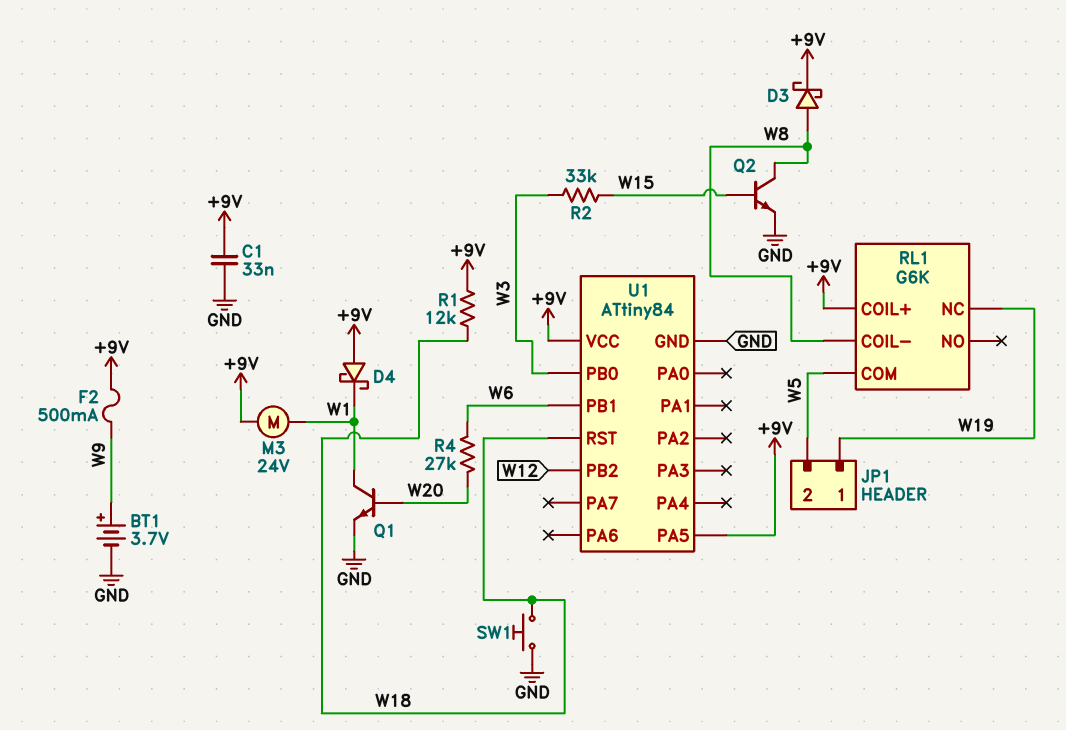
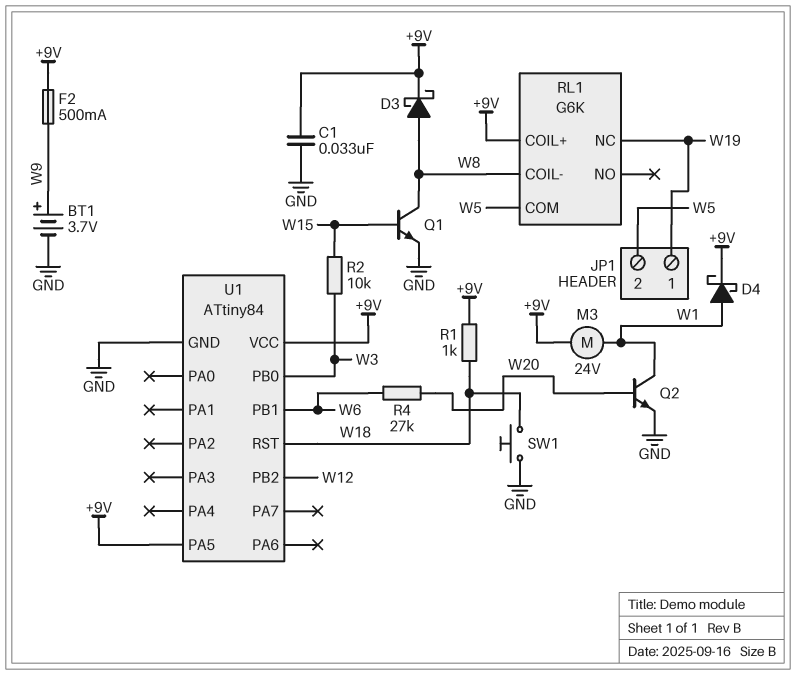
D4: schottky (A +9V, K W1) -> schottky (A W1, K +9V)
Q1: NPN (B W20, C W1, E GND) -> NPN (B W15, C W8, E GND)
Q2: NPN (B W15, C W8, E GND) -> NPN (B W20, C W1, E GND)
R1: 12k (+9V, W18) -> 1k (+9V, W18)
R2: 33k (W3, W15) -> 10k (W3, W15)

